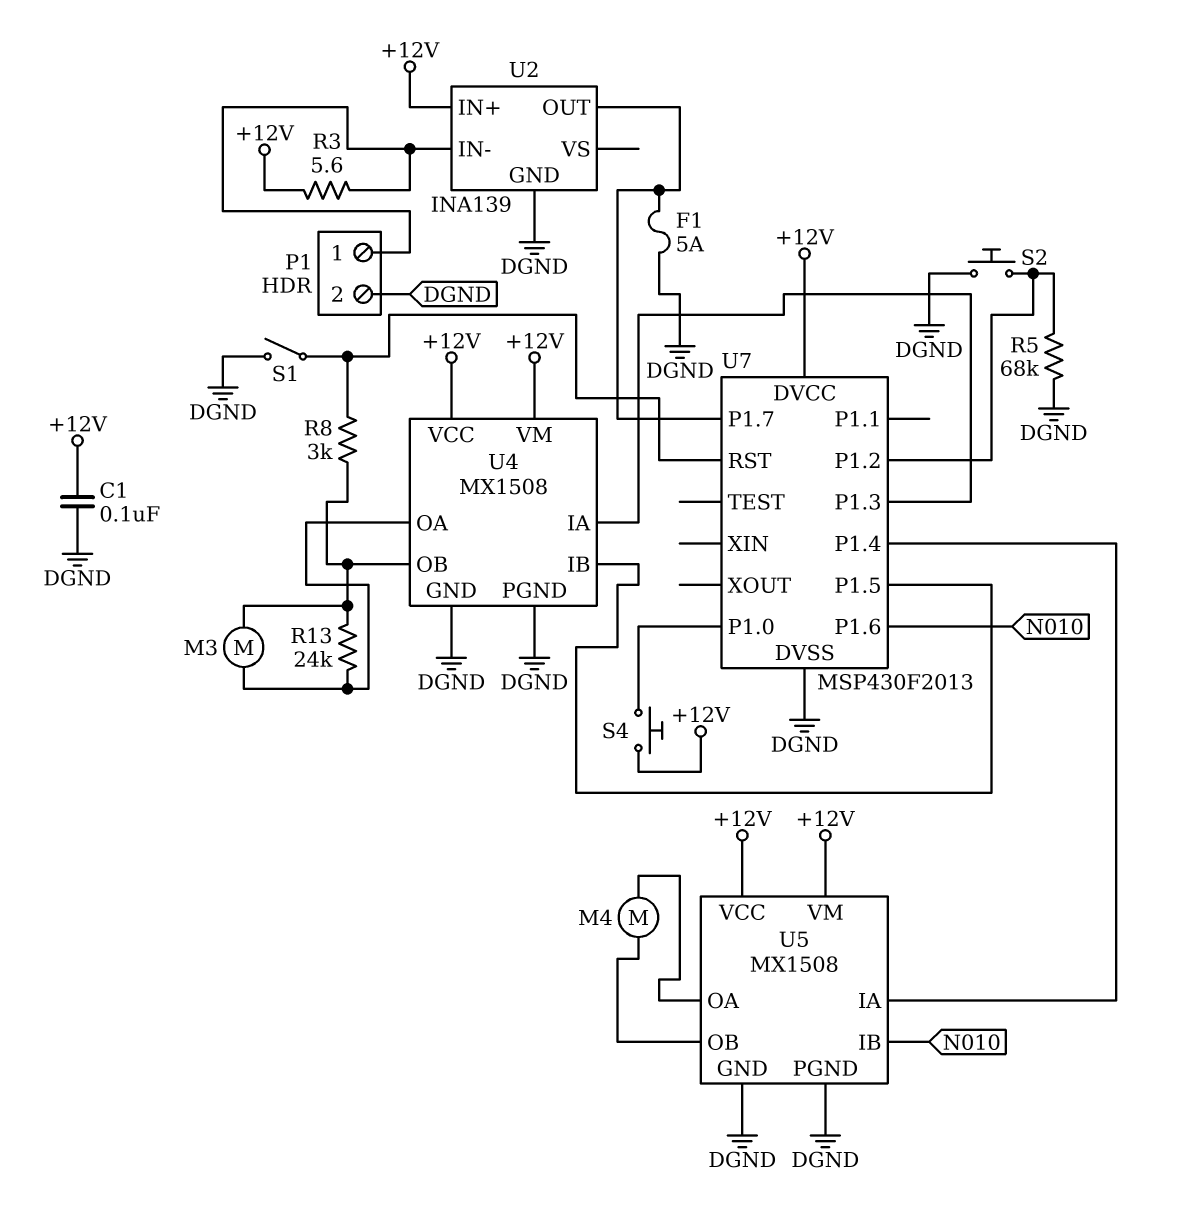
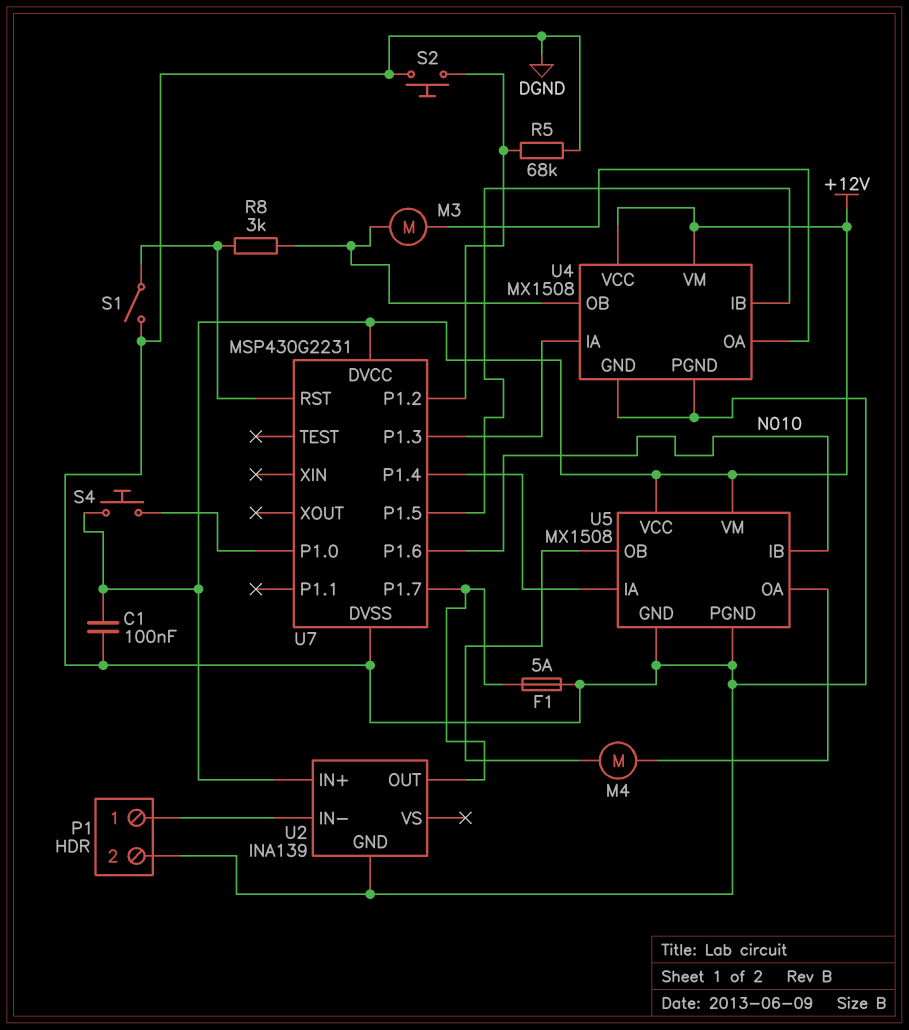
R3: 5.6 (+12V, P1/1) -> none
R13: 24k (U4/OA, U4/OB) -> none
U7: MSP430F2013 -> MSP430G2231

